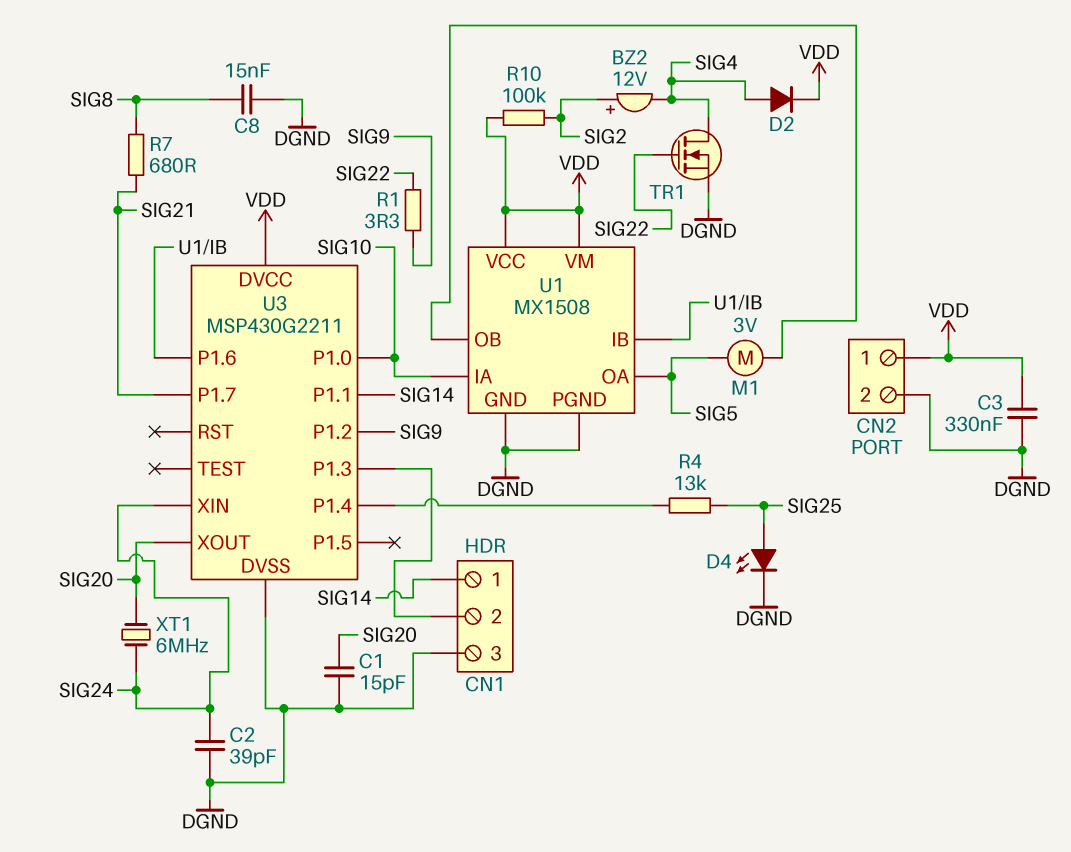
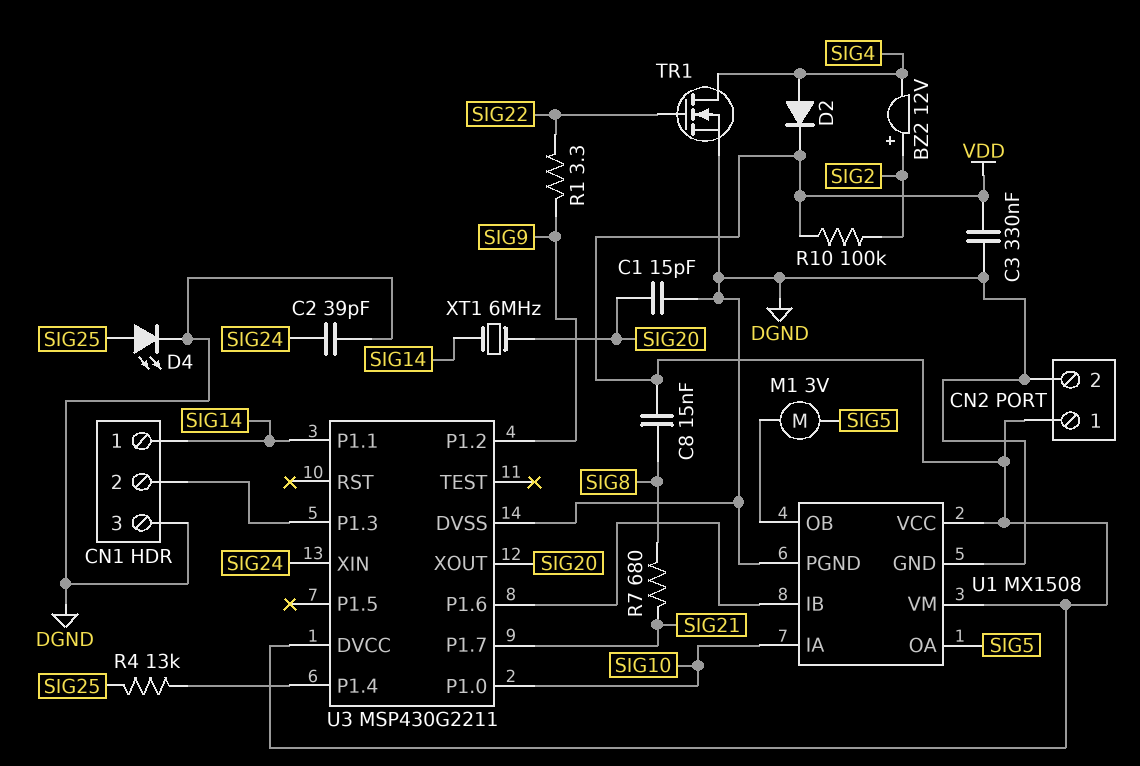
C8: 15nF (DGND, SIG8) -> 15nF (SIG8, VDD)
XT1: 6MHz (SIG20, SIG24) -> 6MHz (SIG14, SIG20)

